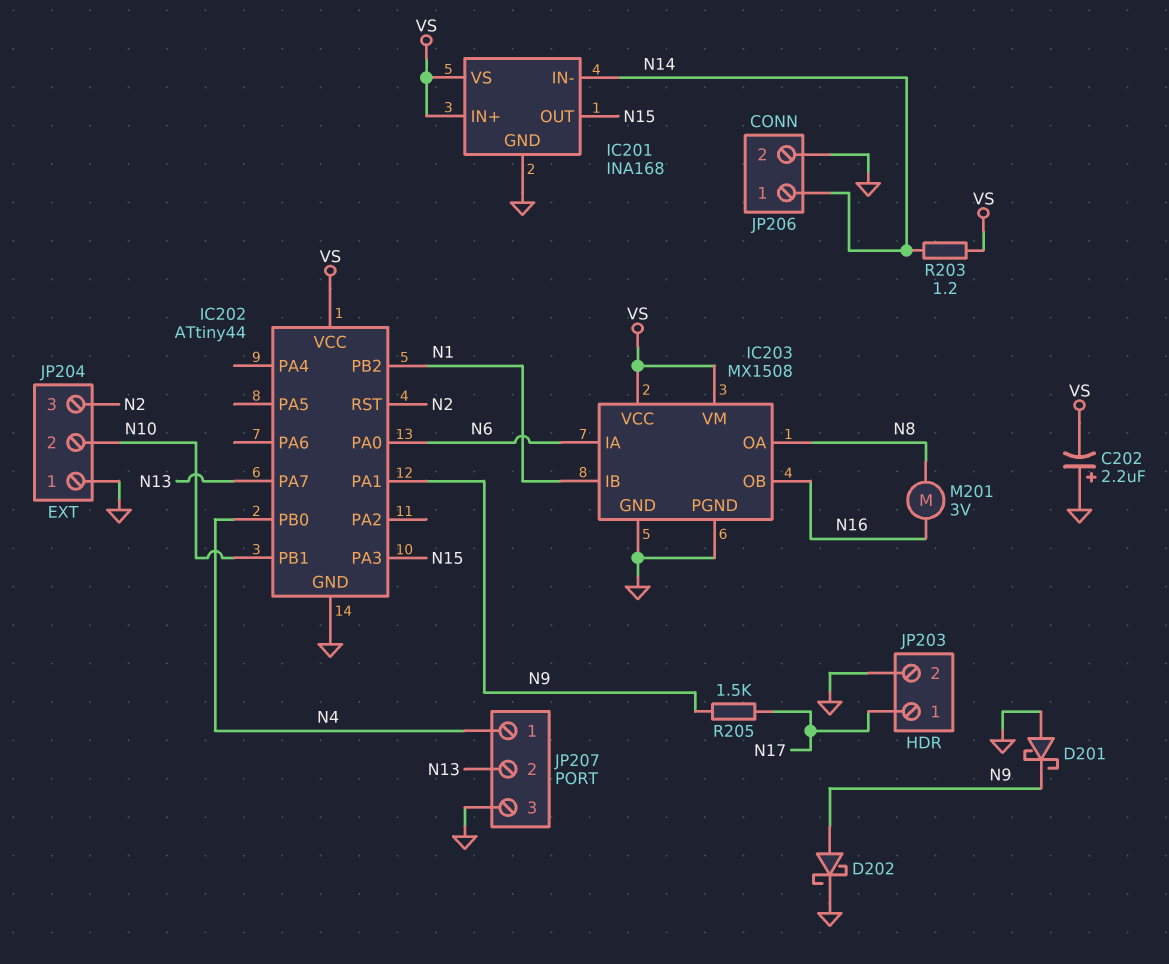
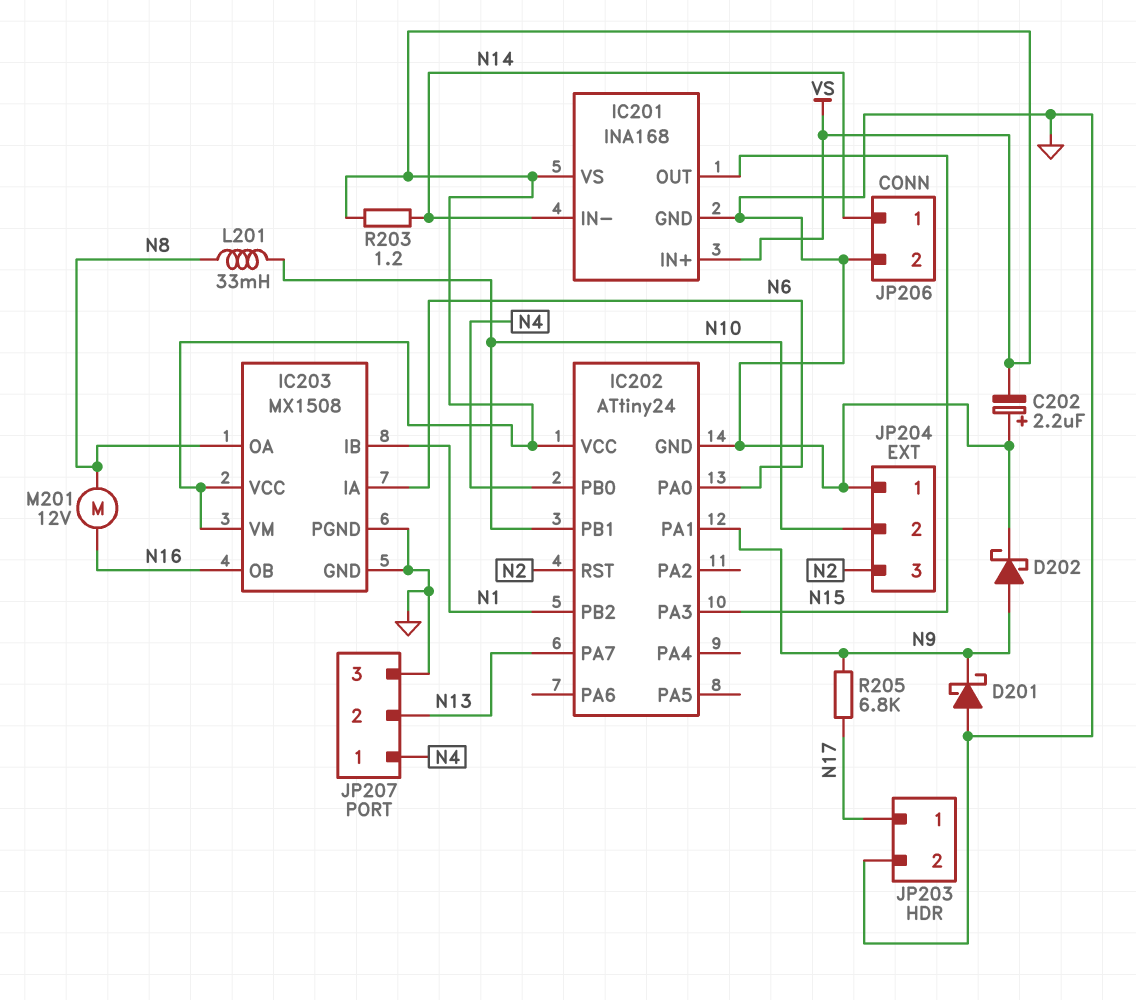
IC202: ATtiny44 -> ATtiny24
L201: none -> 33mH (N8, N10)
M201: motor 3V (N8, N16) -> motor 12V (N8, N16)
R205: 1.5k (N9, N17) -> 6.8k (N9, N17)

